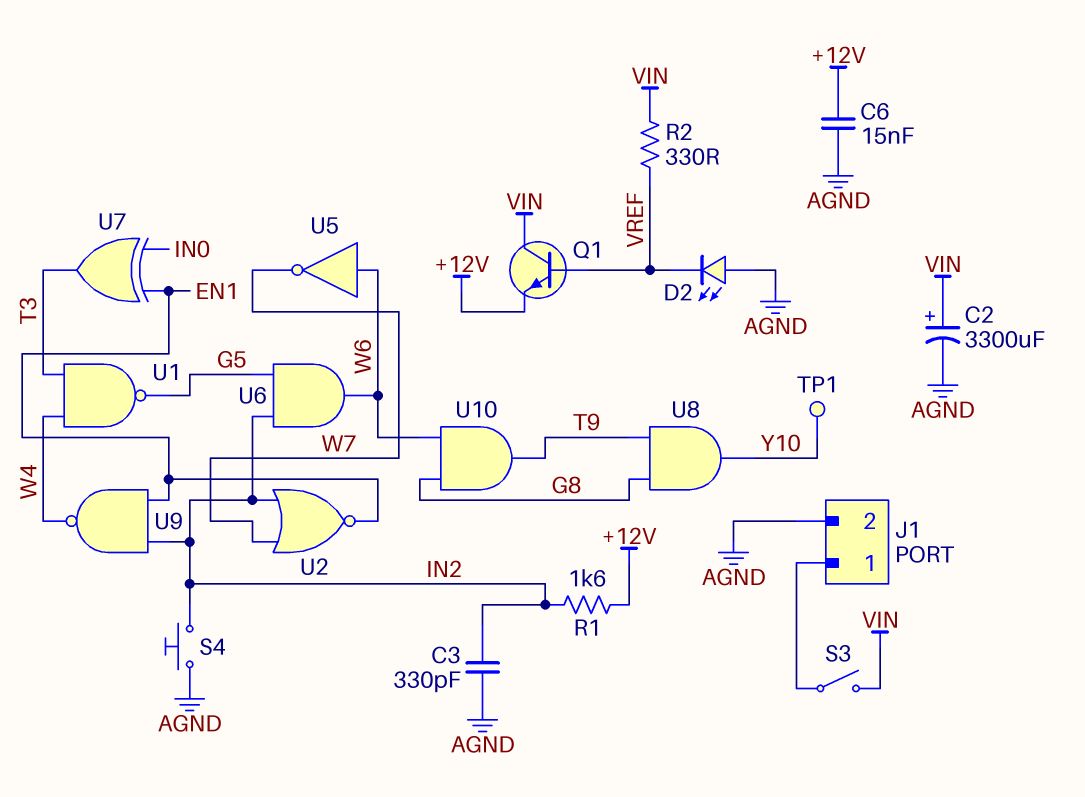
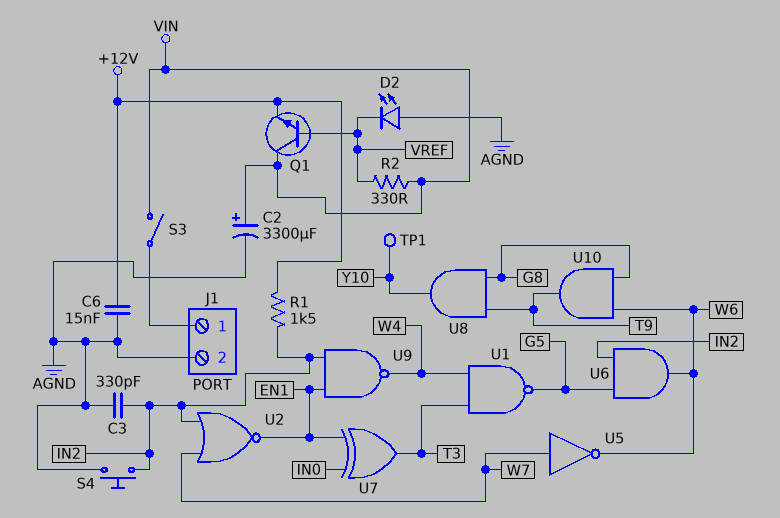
R1: 1.6k (+12V, IN2) -> 1.5k (+12V, IN2)
U5: NOT (in W6, out W7) -> NOT (in W7, out W6)

